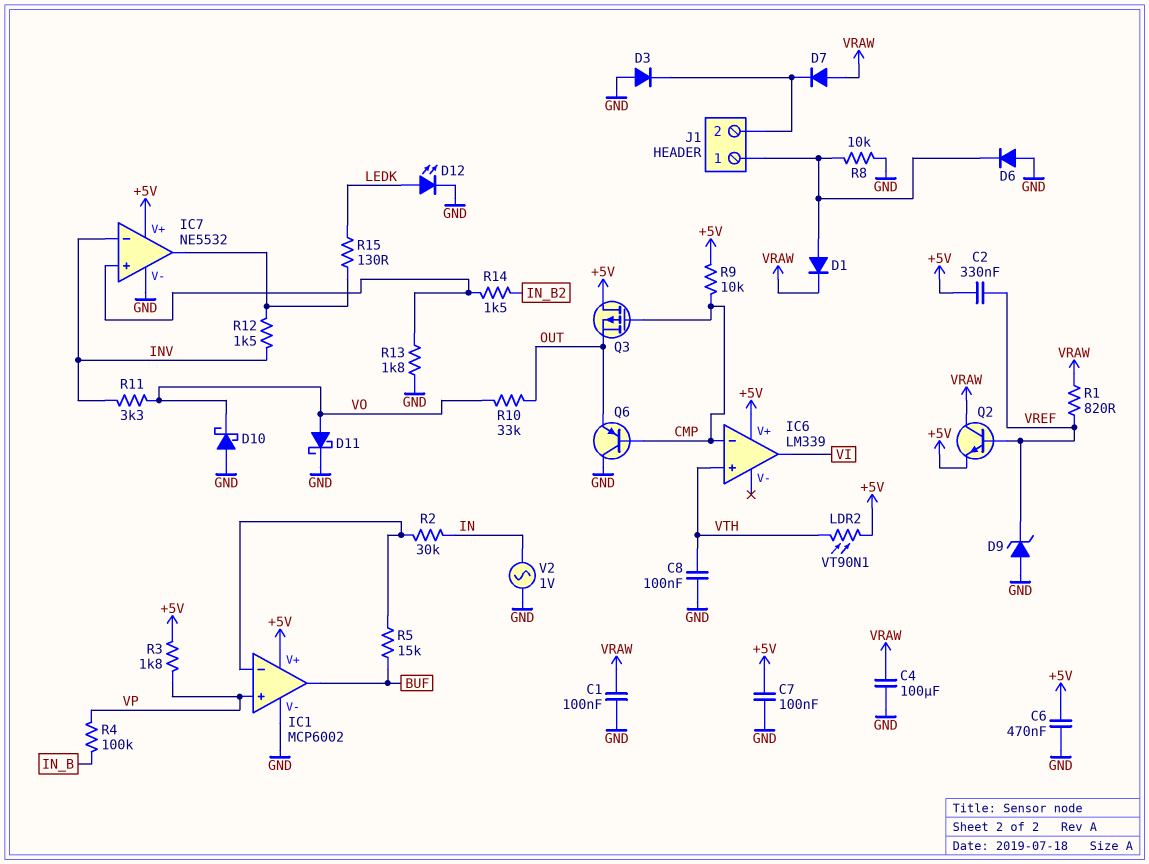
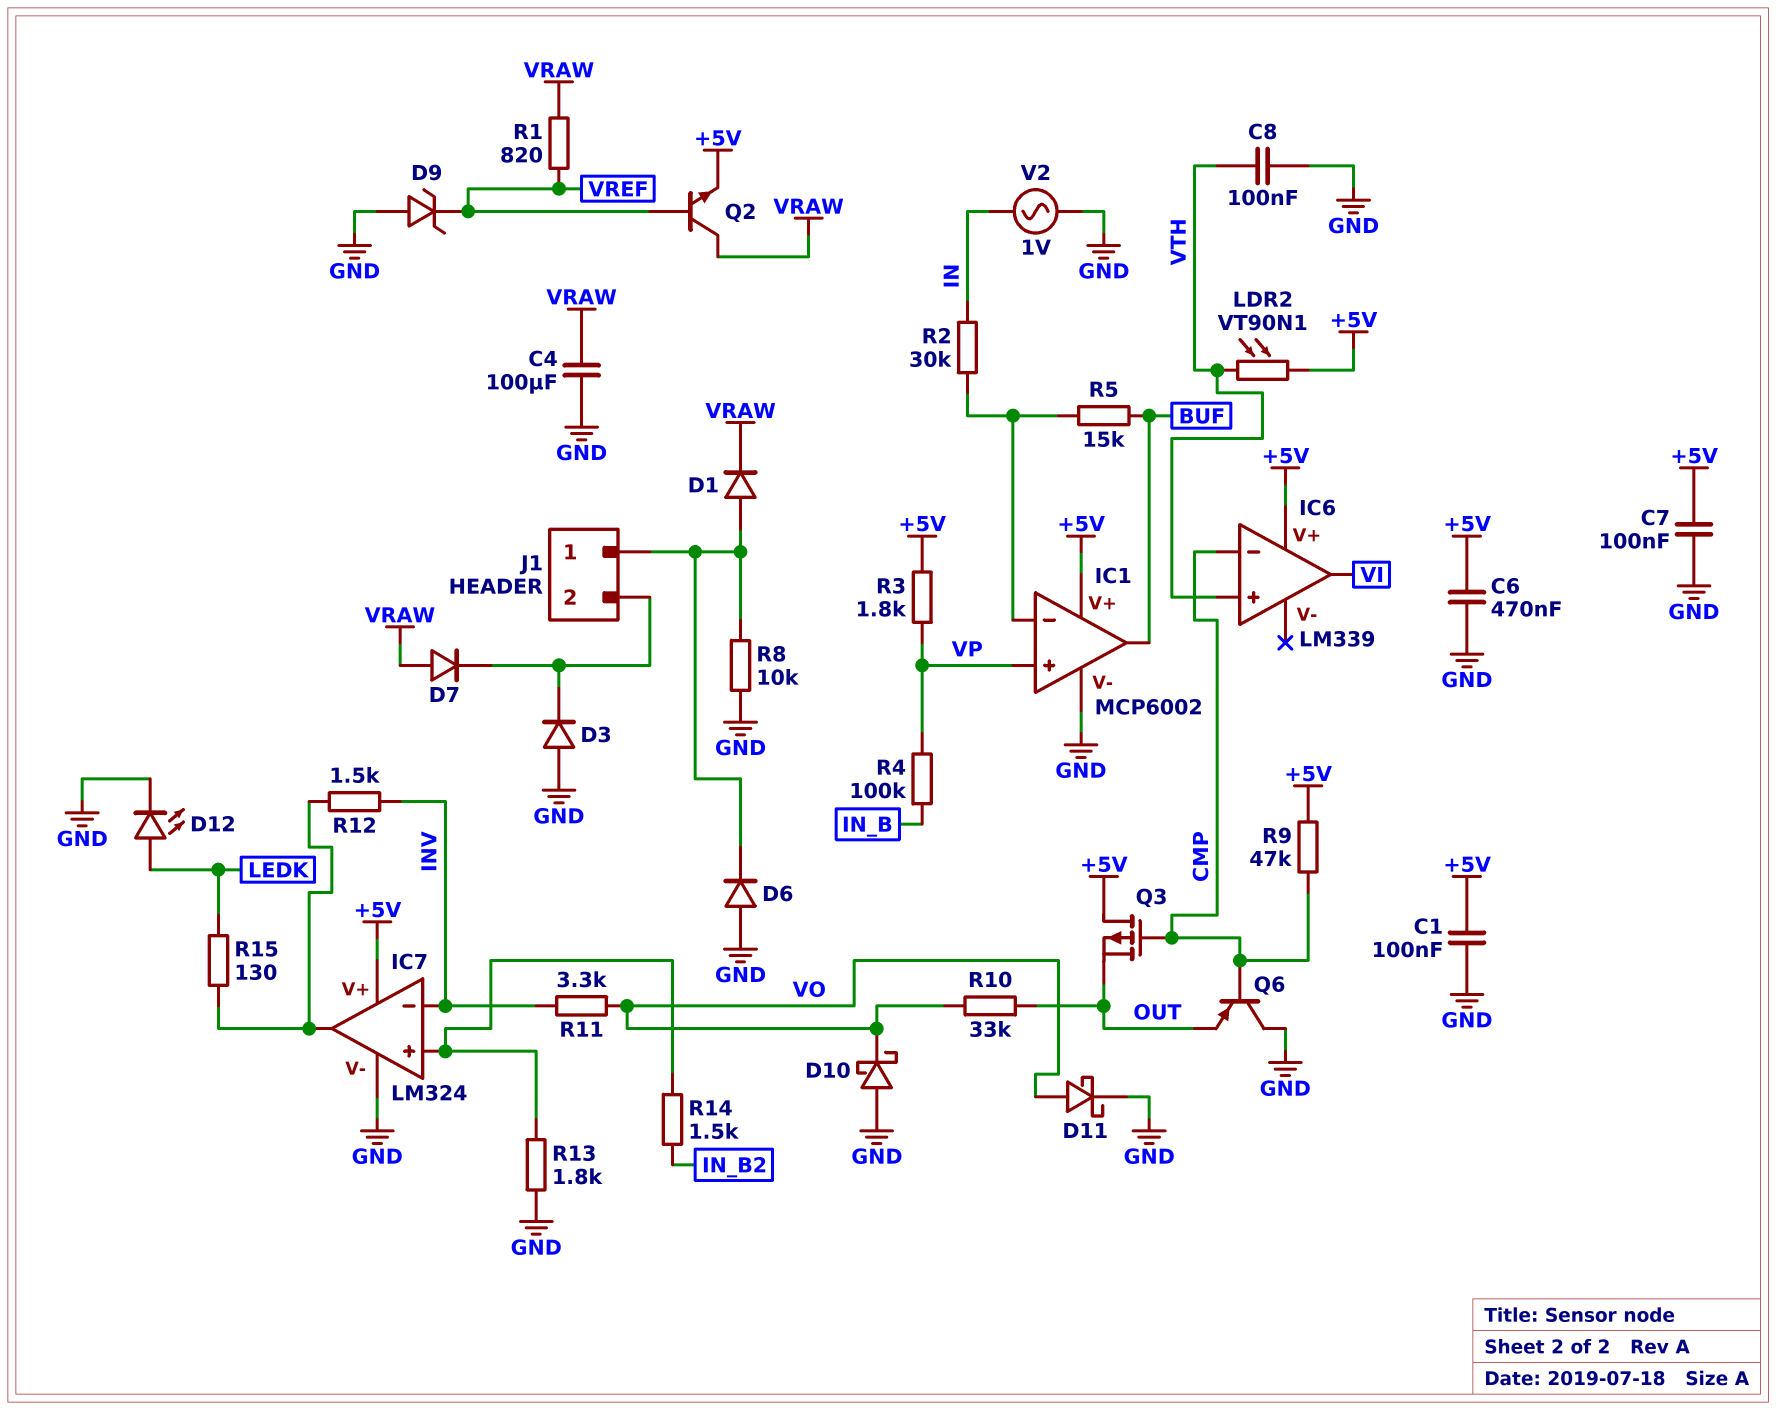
C1: 100nF (GND, VRAW) -> 100nF (+5V, GND)
C2: 330nF (+5V, VREF) -> none
IC7: NE5532 -> LM324
R9: 10k (+5V, CMP) -> 47k (+5V, CMP)

